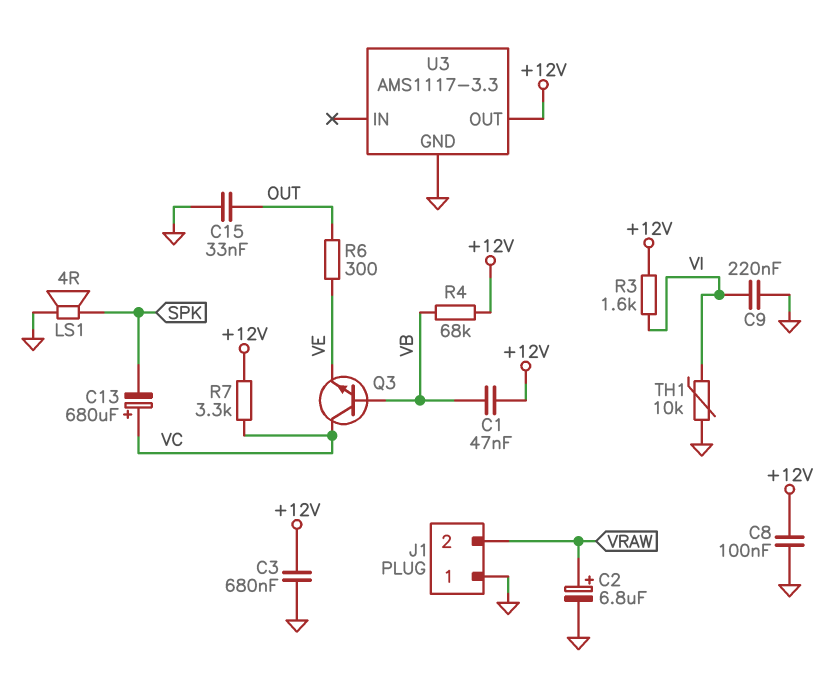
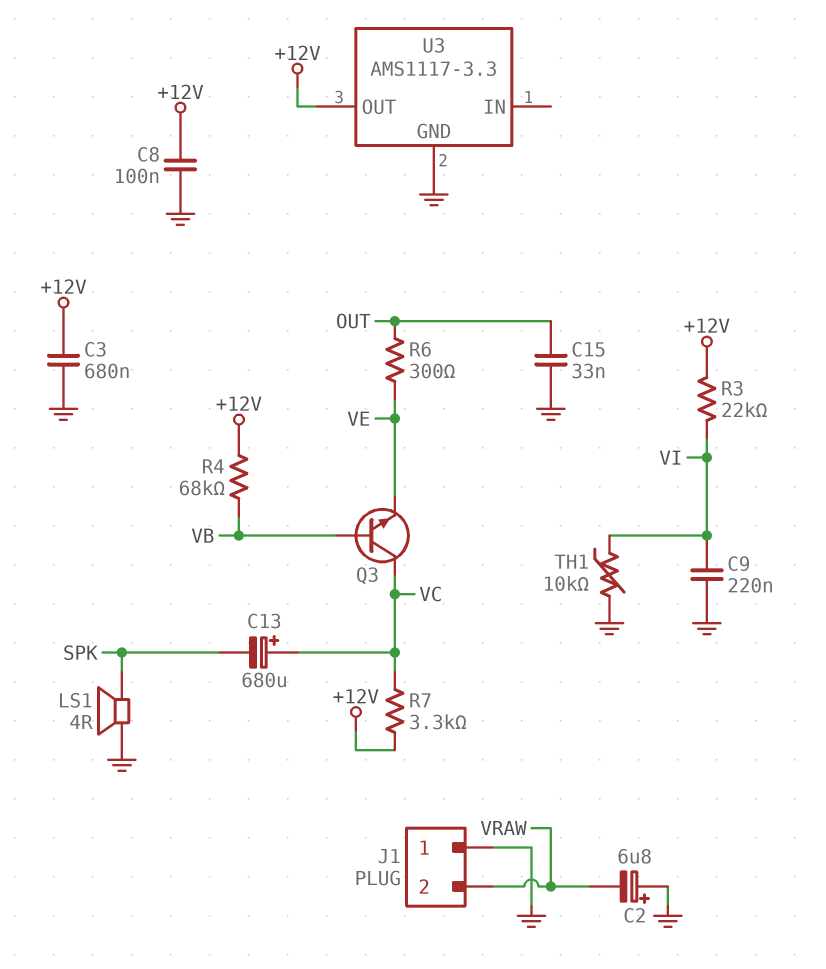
C1: 47nF (+12V, VB) -> none
C2: 6.8uF (plus VRAW, minus GND) -> 6.8uF (plus GND, minus VRAW)
R3: 1.6k (+12V, VI) -> 22k (+12V, VI)

